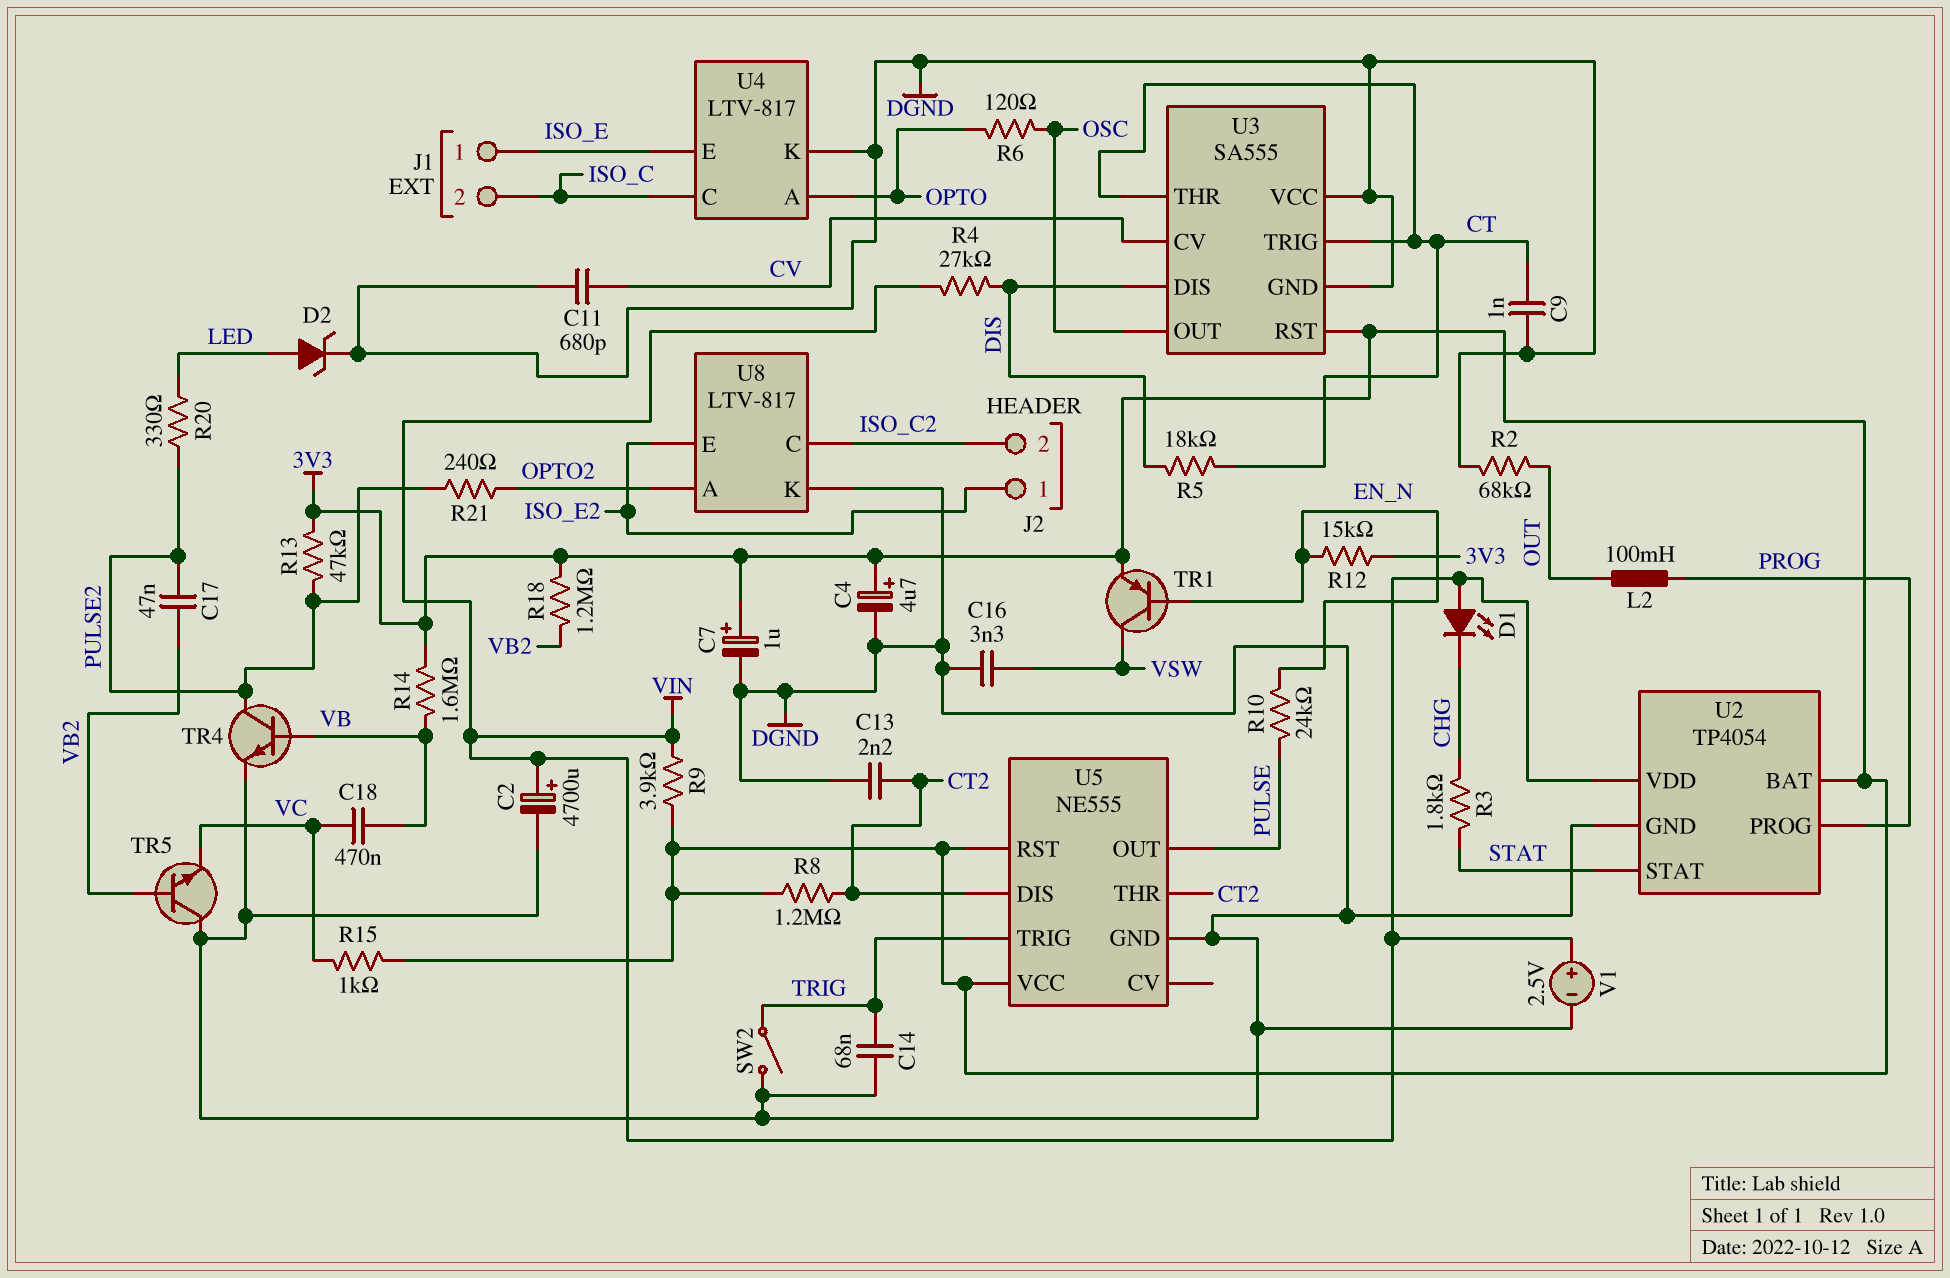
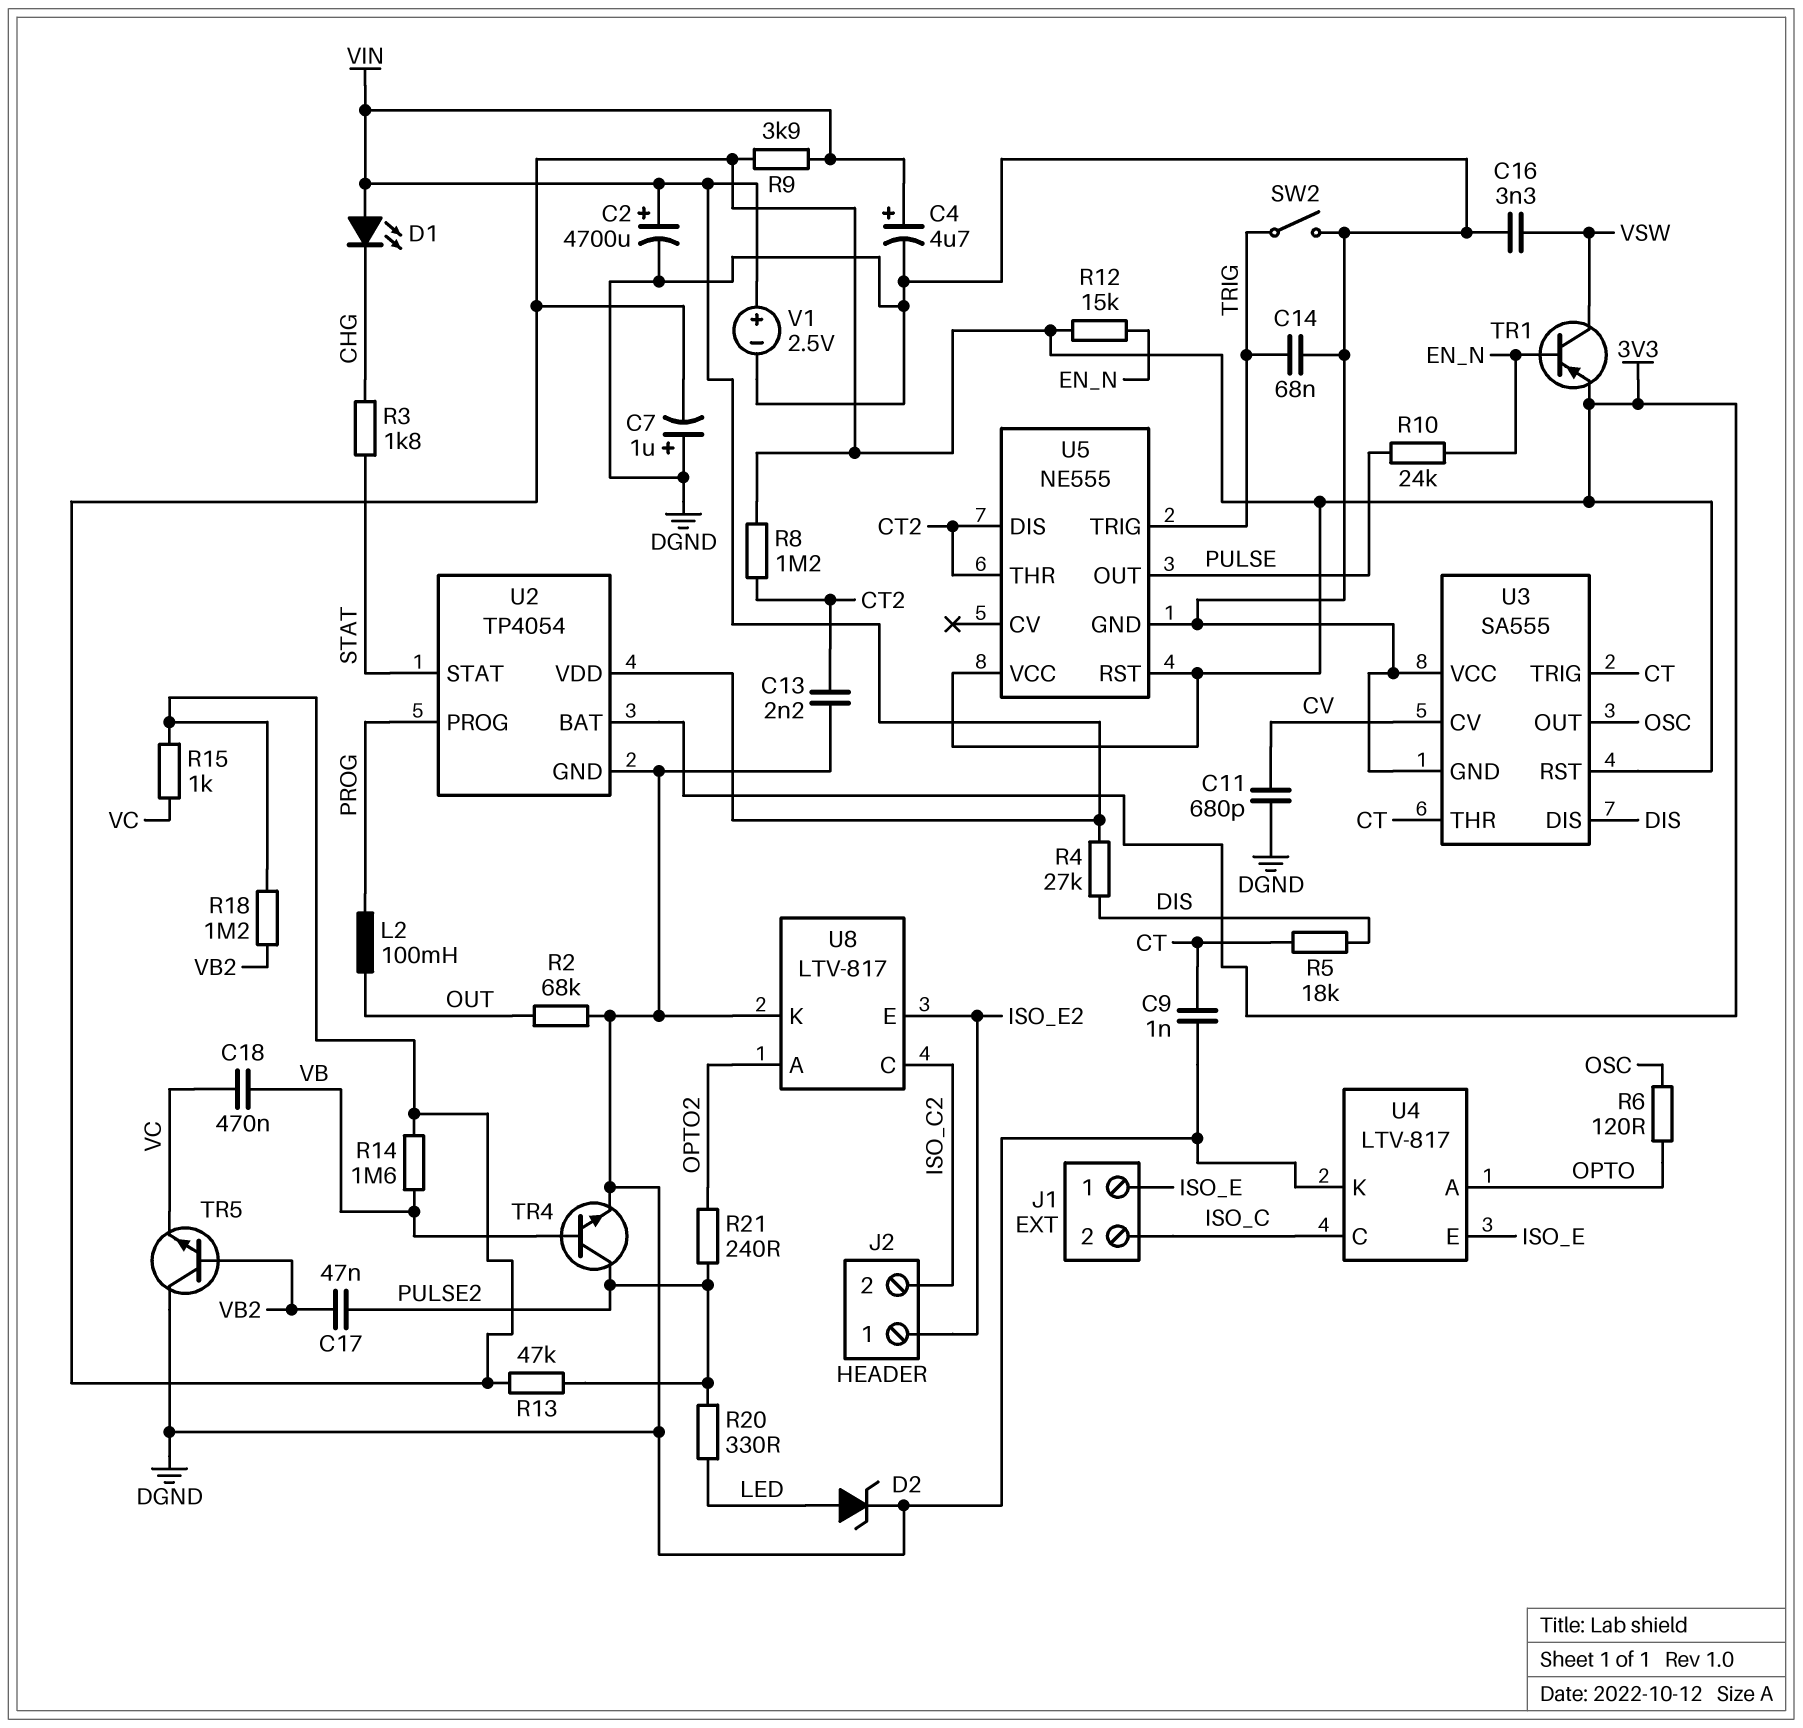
C4: 4.7uF (plus 3V3, minus DGND) -> 4.7uF (plus VIN, minus DGND)
C7: 1uF (plus 3V3, minus DGND) -> 1uF (plus DGND, minus 3V3)

